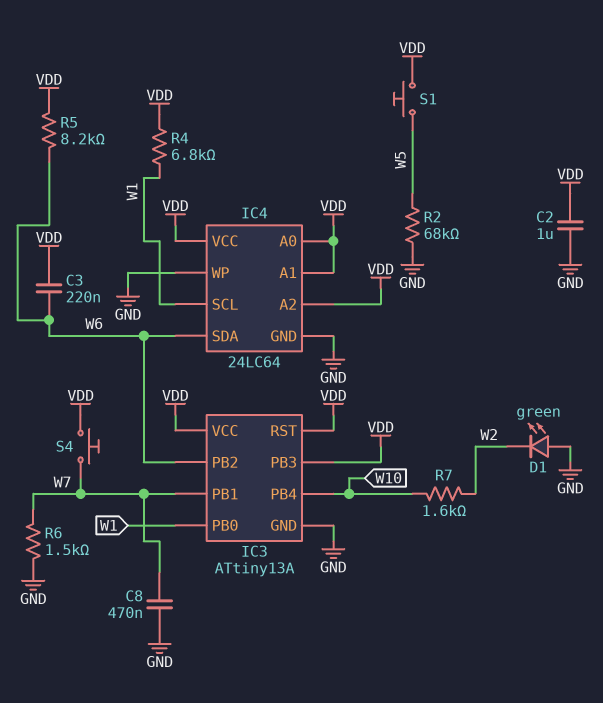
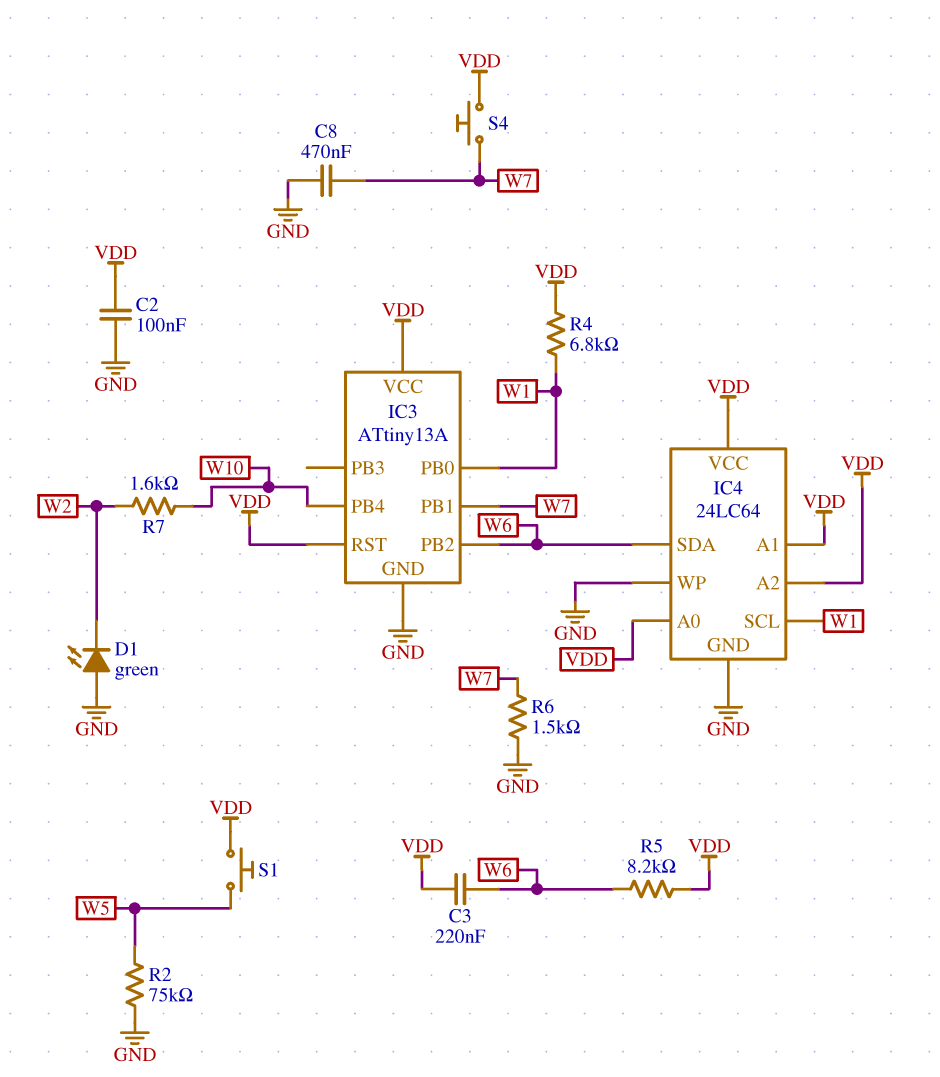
C2: 1uF (GND, VDD) -> 100nF (GND, VDD)
IC3 pin PB3: VDD -> none
R2: 68k (GND, W5) -> 75k (GND, W5)

